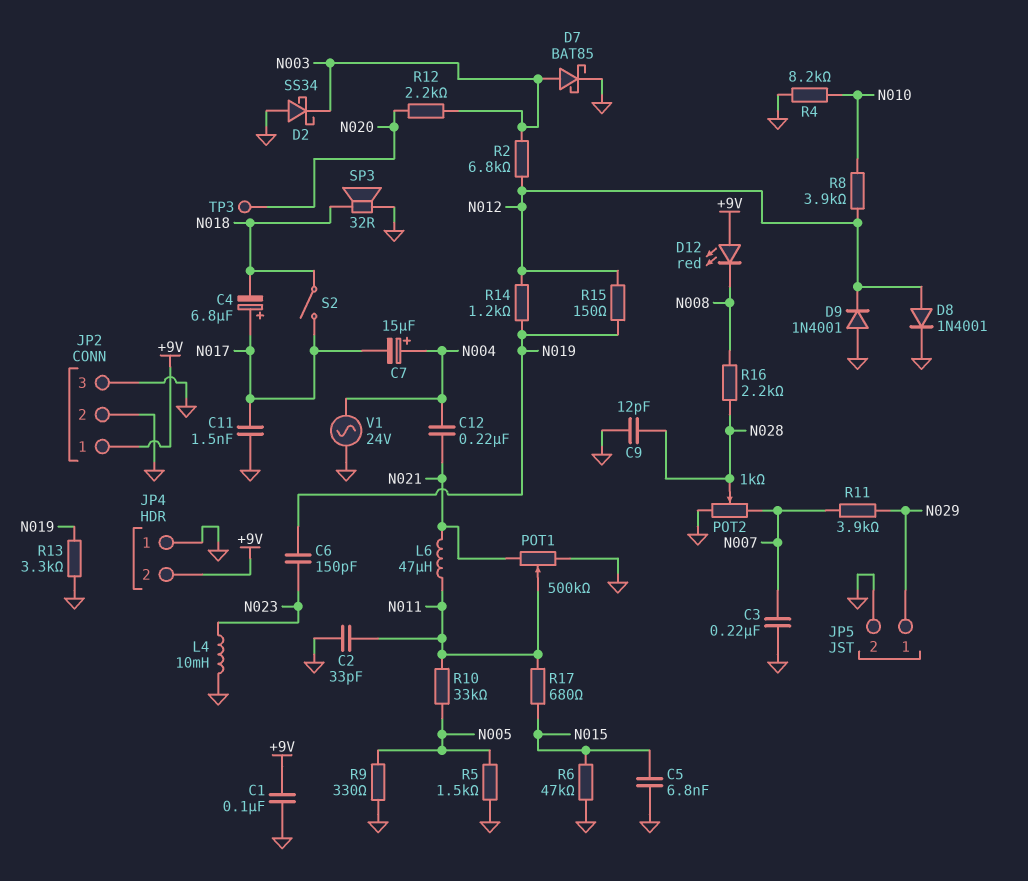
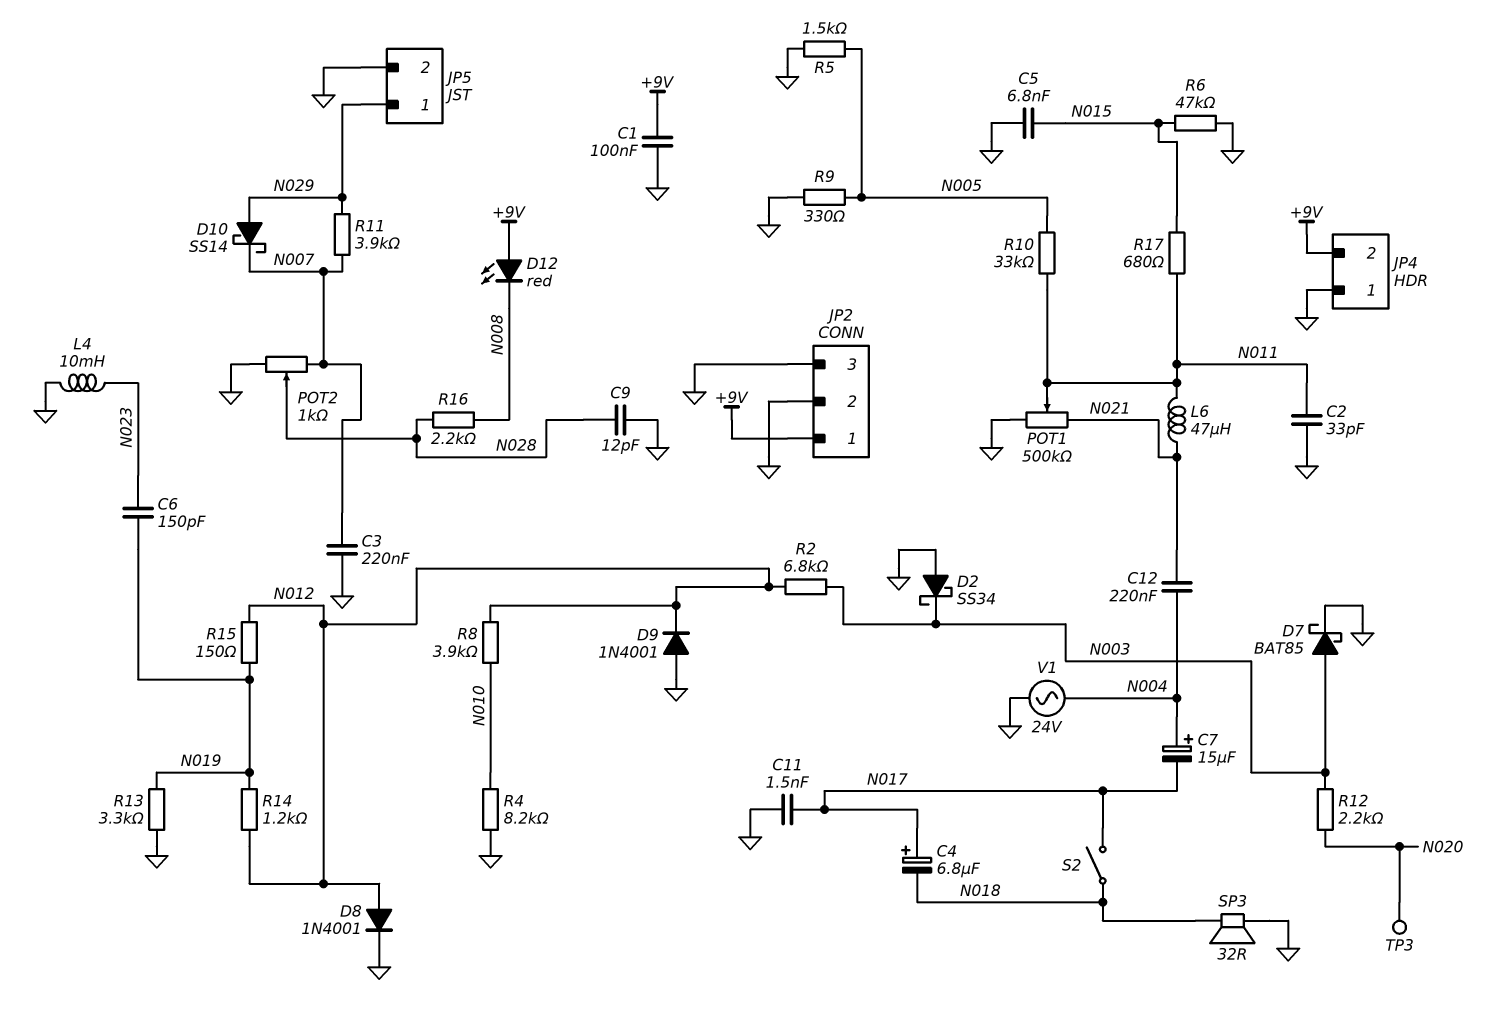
D10: none -> schottky SS14 (A N029, K N007)

